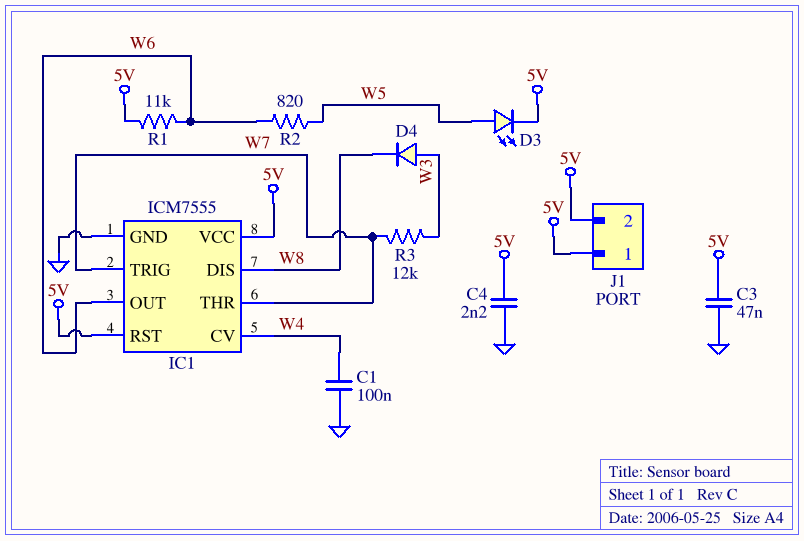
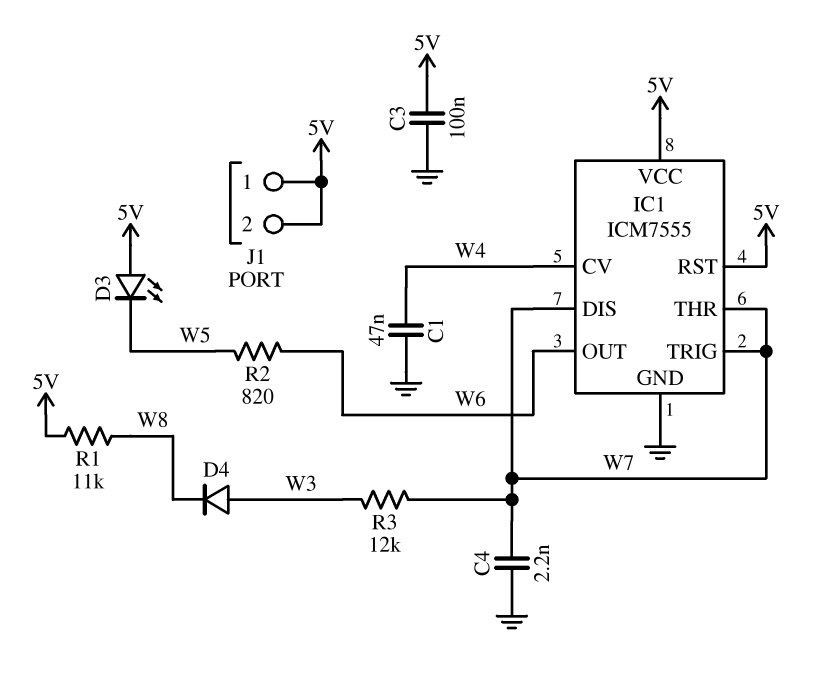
C1: 100nF (GND, W4) -> 47nF (GND, W4)
C3: 47nF (5V, GND) -> 100nF (5V, GND)
C4: 2.2nF (5V, GND) -> 2.2nF (GND, W7)
D3: LED (A W5, K 5V) -> LED (A 5V, K W5)
IC1 pin DIS: W8 -> W7
R1: 11k (5V, W6) -> 11k (5V, W8)

